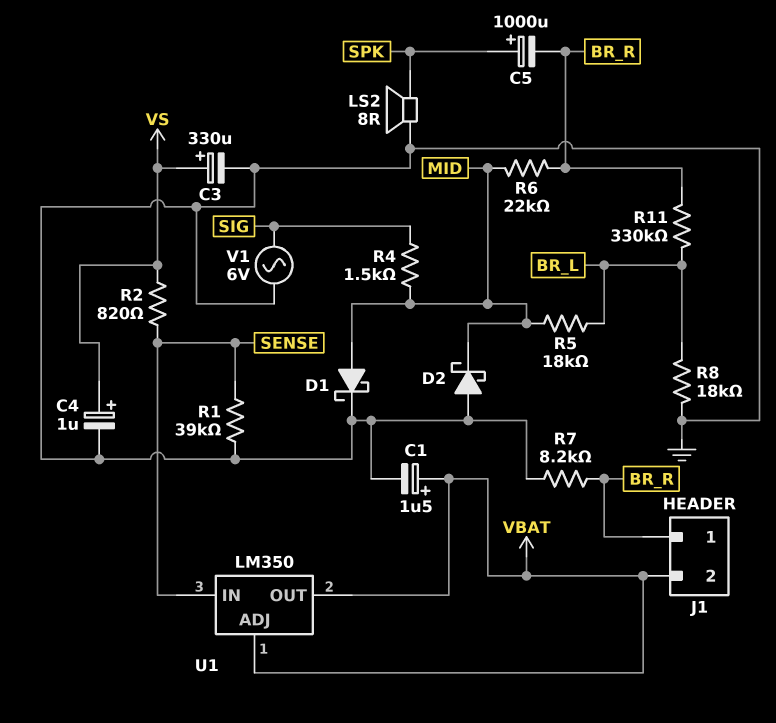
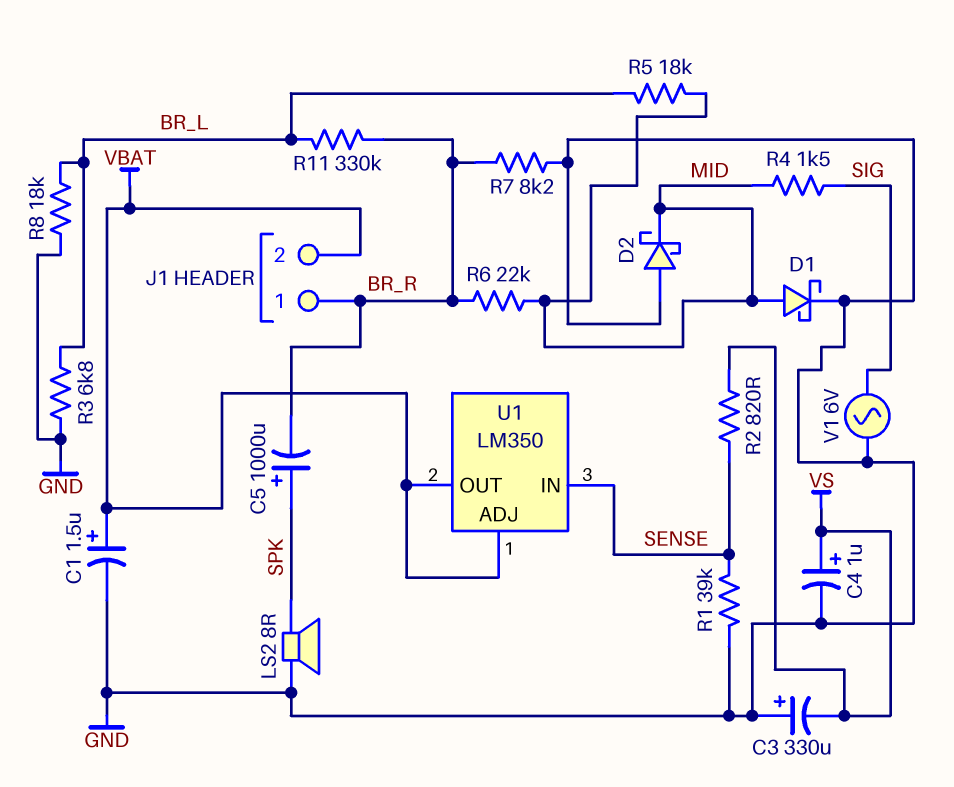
C3: 330uF (plus VS, minus GND) -> 330uF (plus GND, minus VS)
R3: none -> 6.8k (BR_L, GND)

